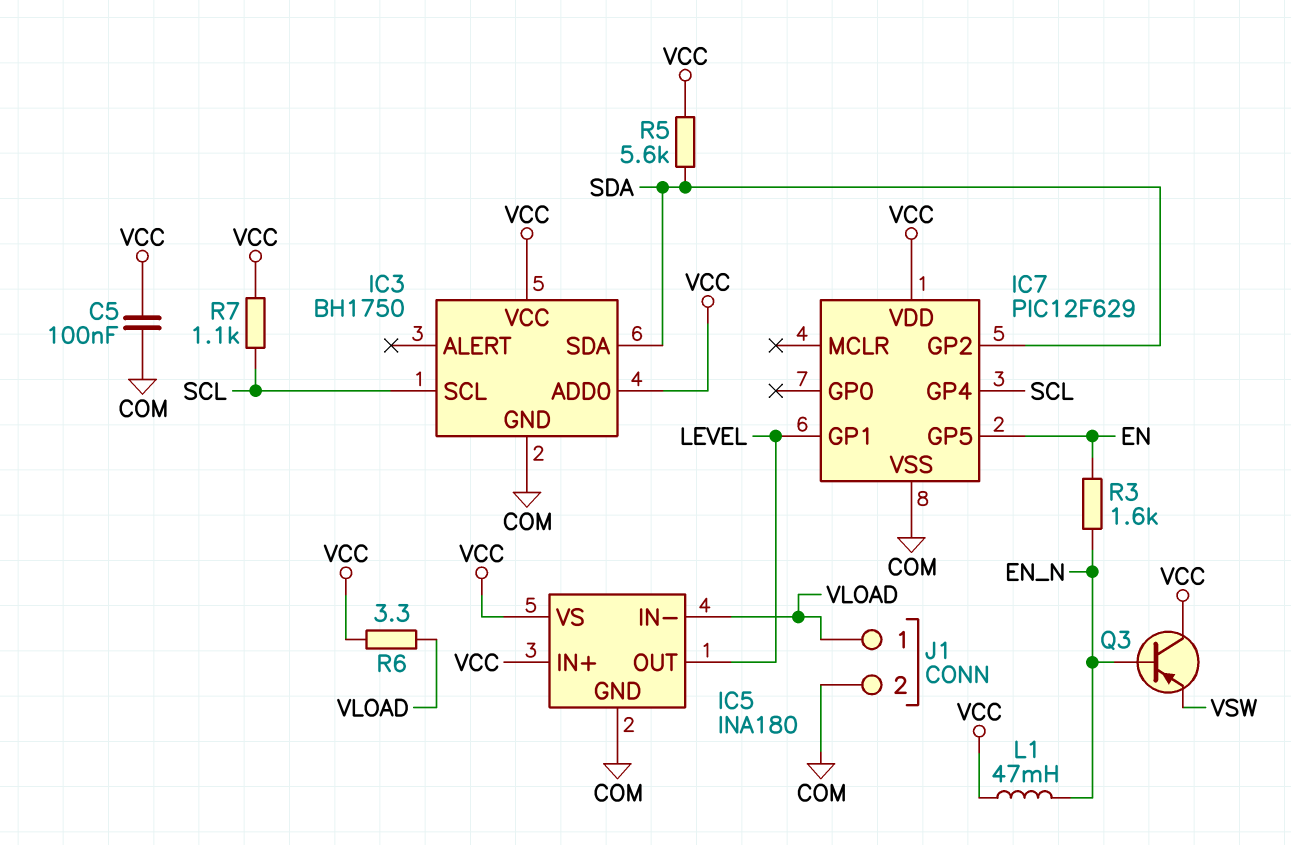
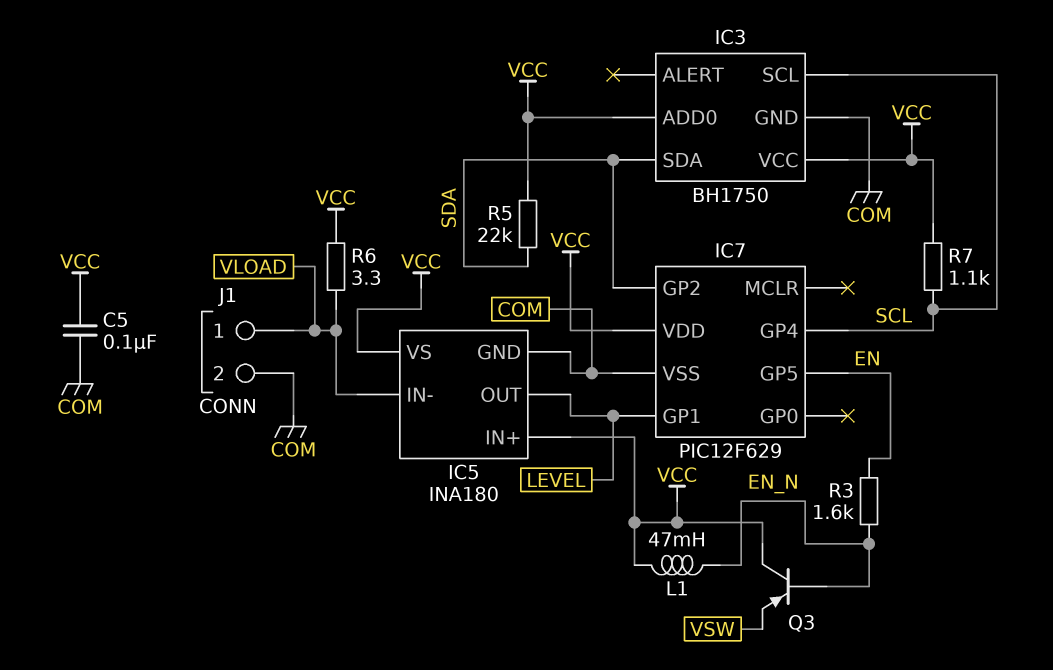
R5: 5.6k (SDA, VCC) -> 22k (SDA, VCC)

